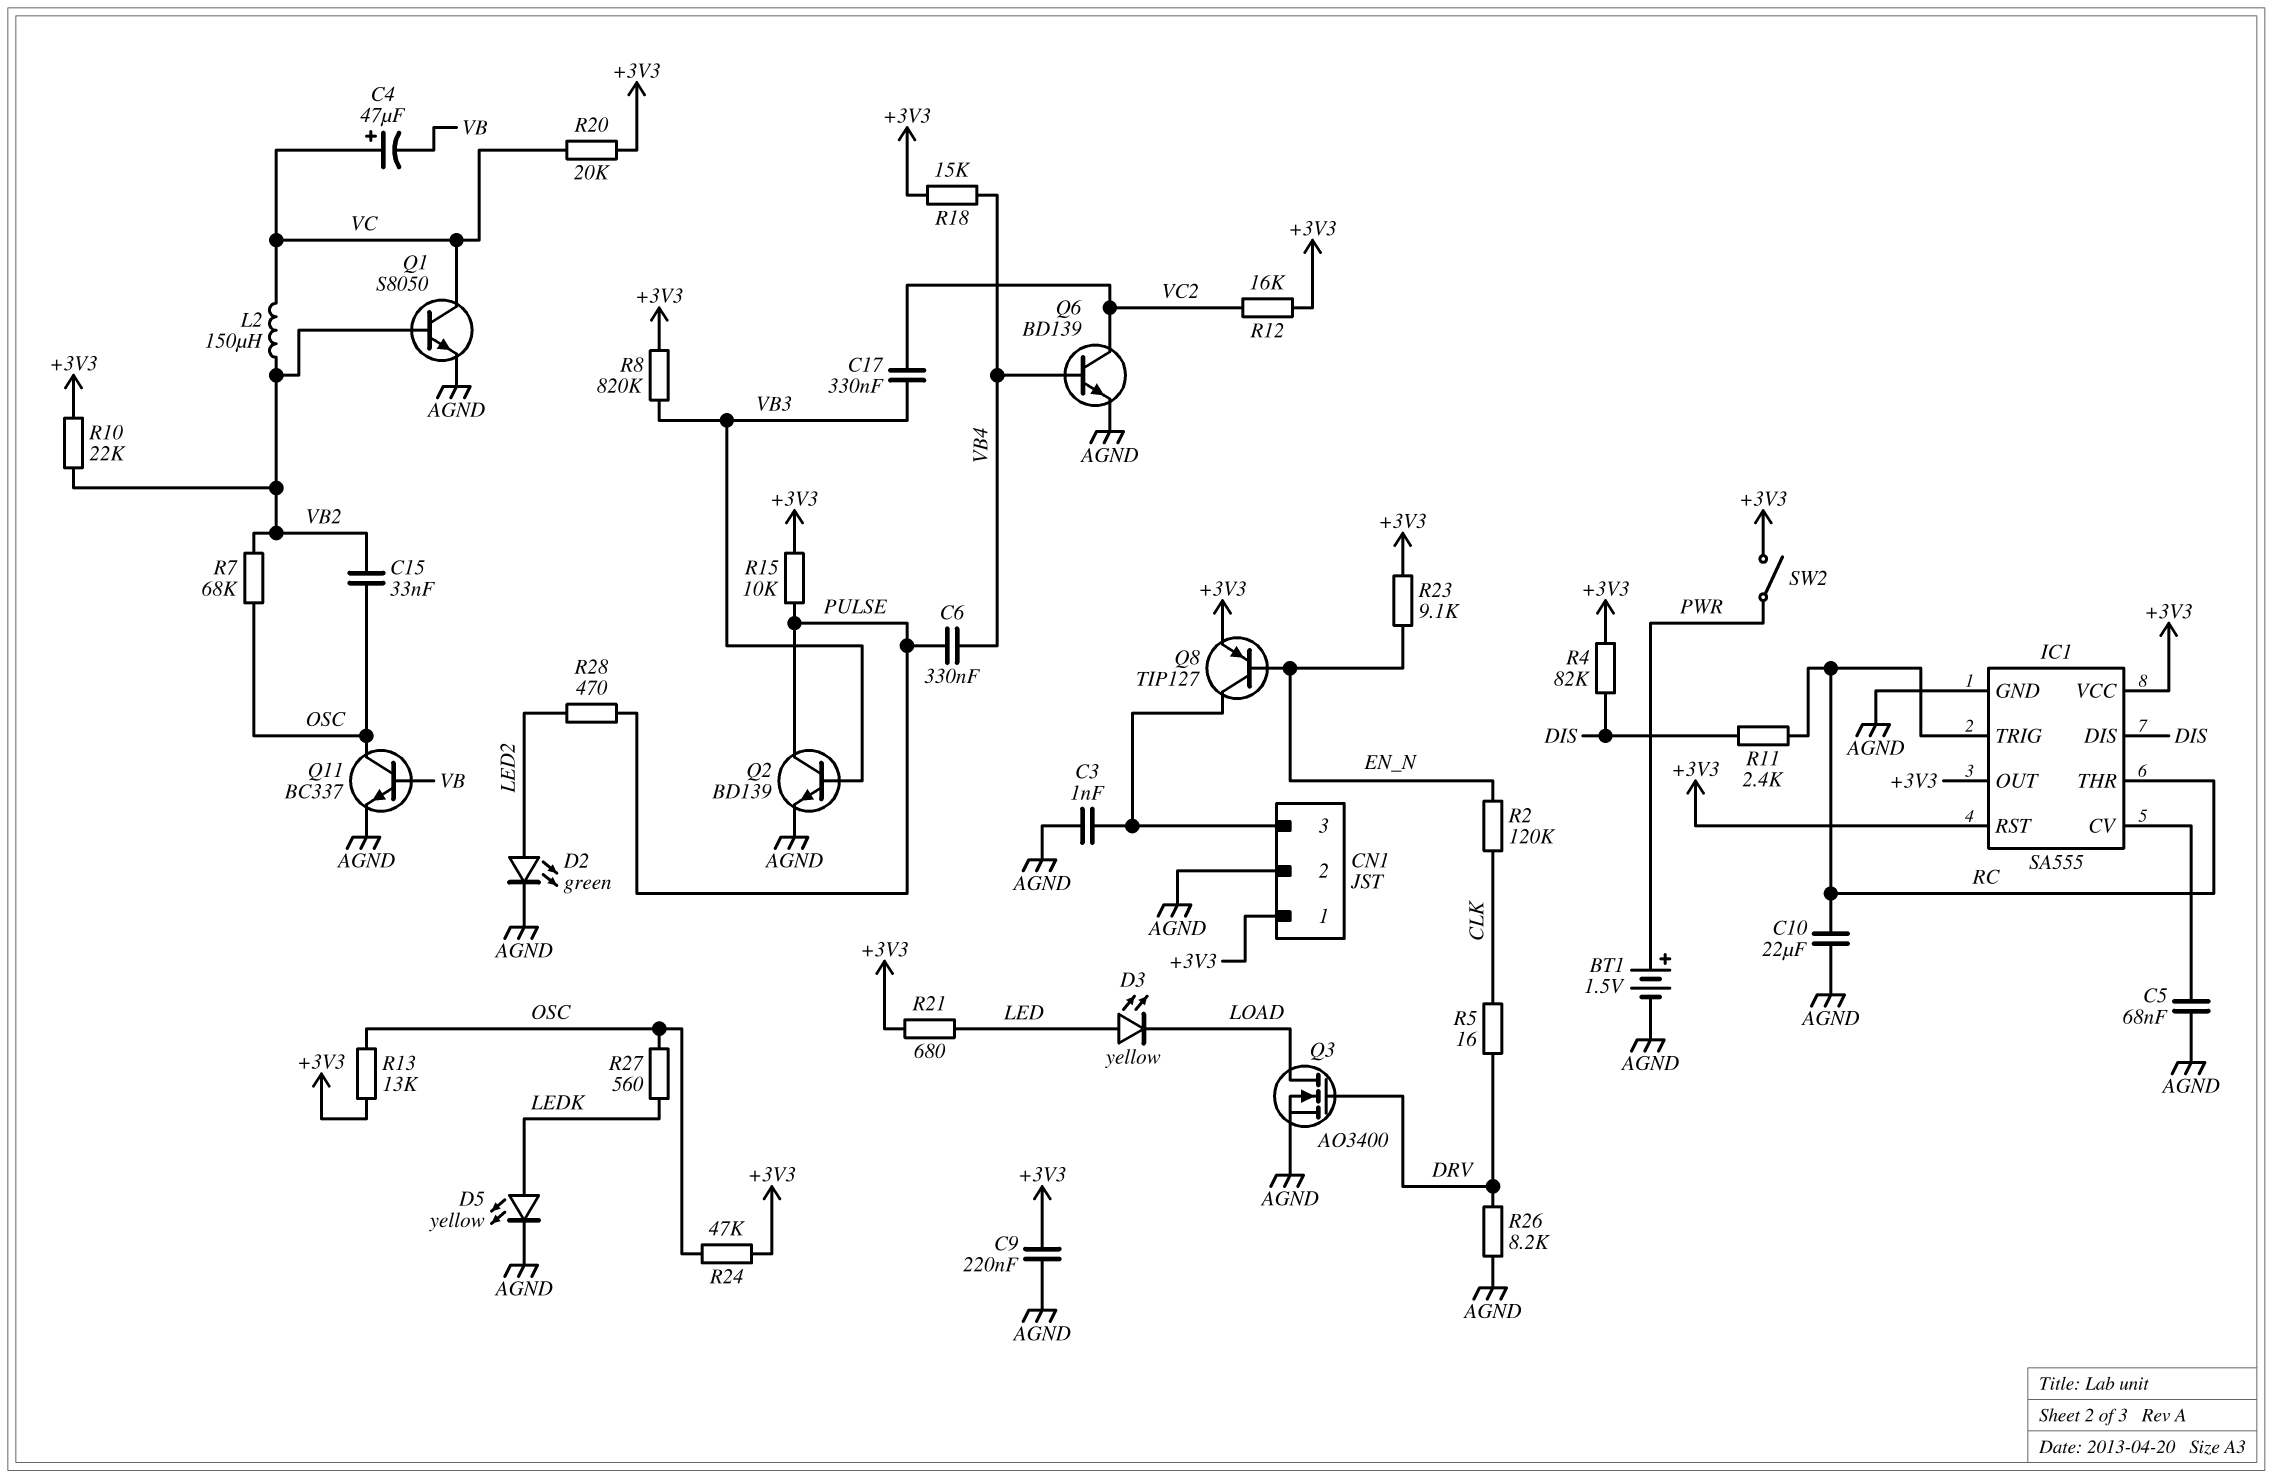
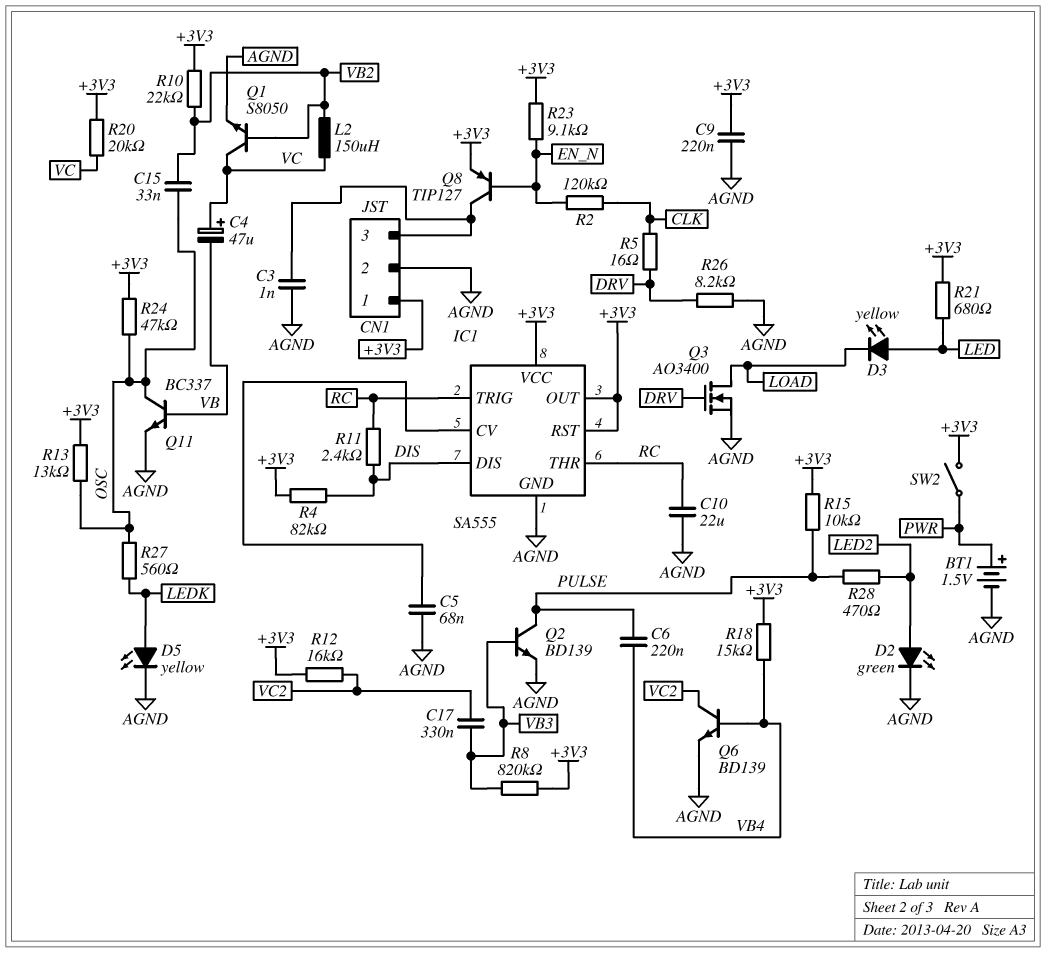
C6: 330nF (PULSE, VB4) -> 220nF (PULSE, VB4)
R7: 68k (OSC, VB2) -> none

